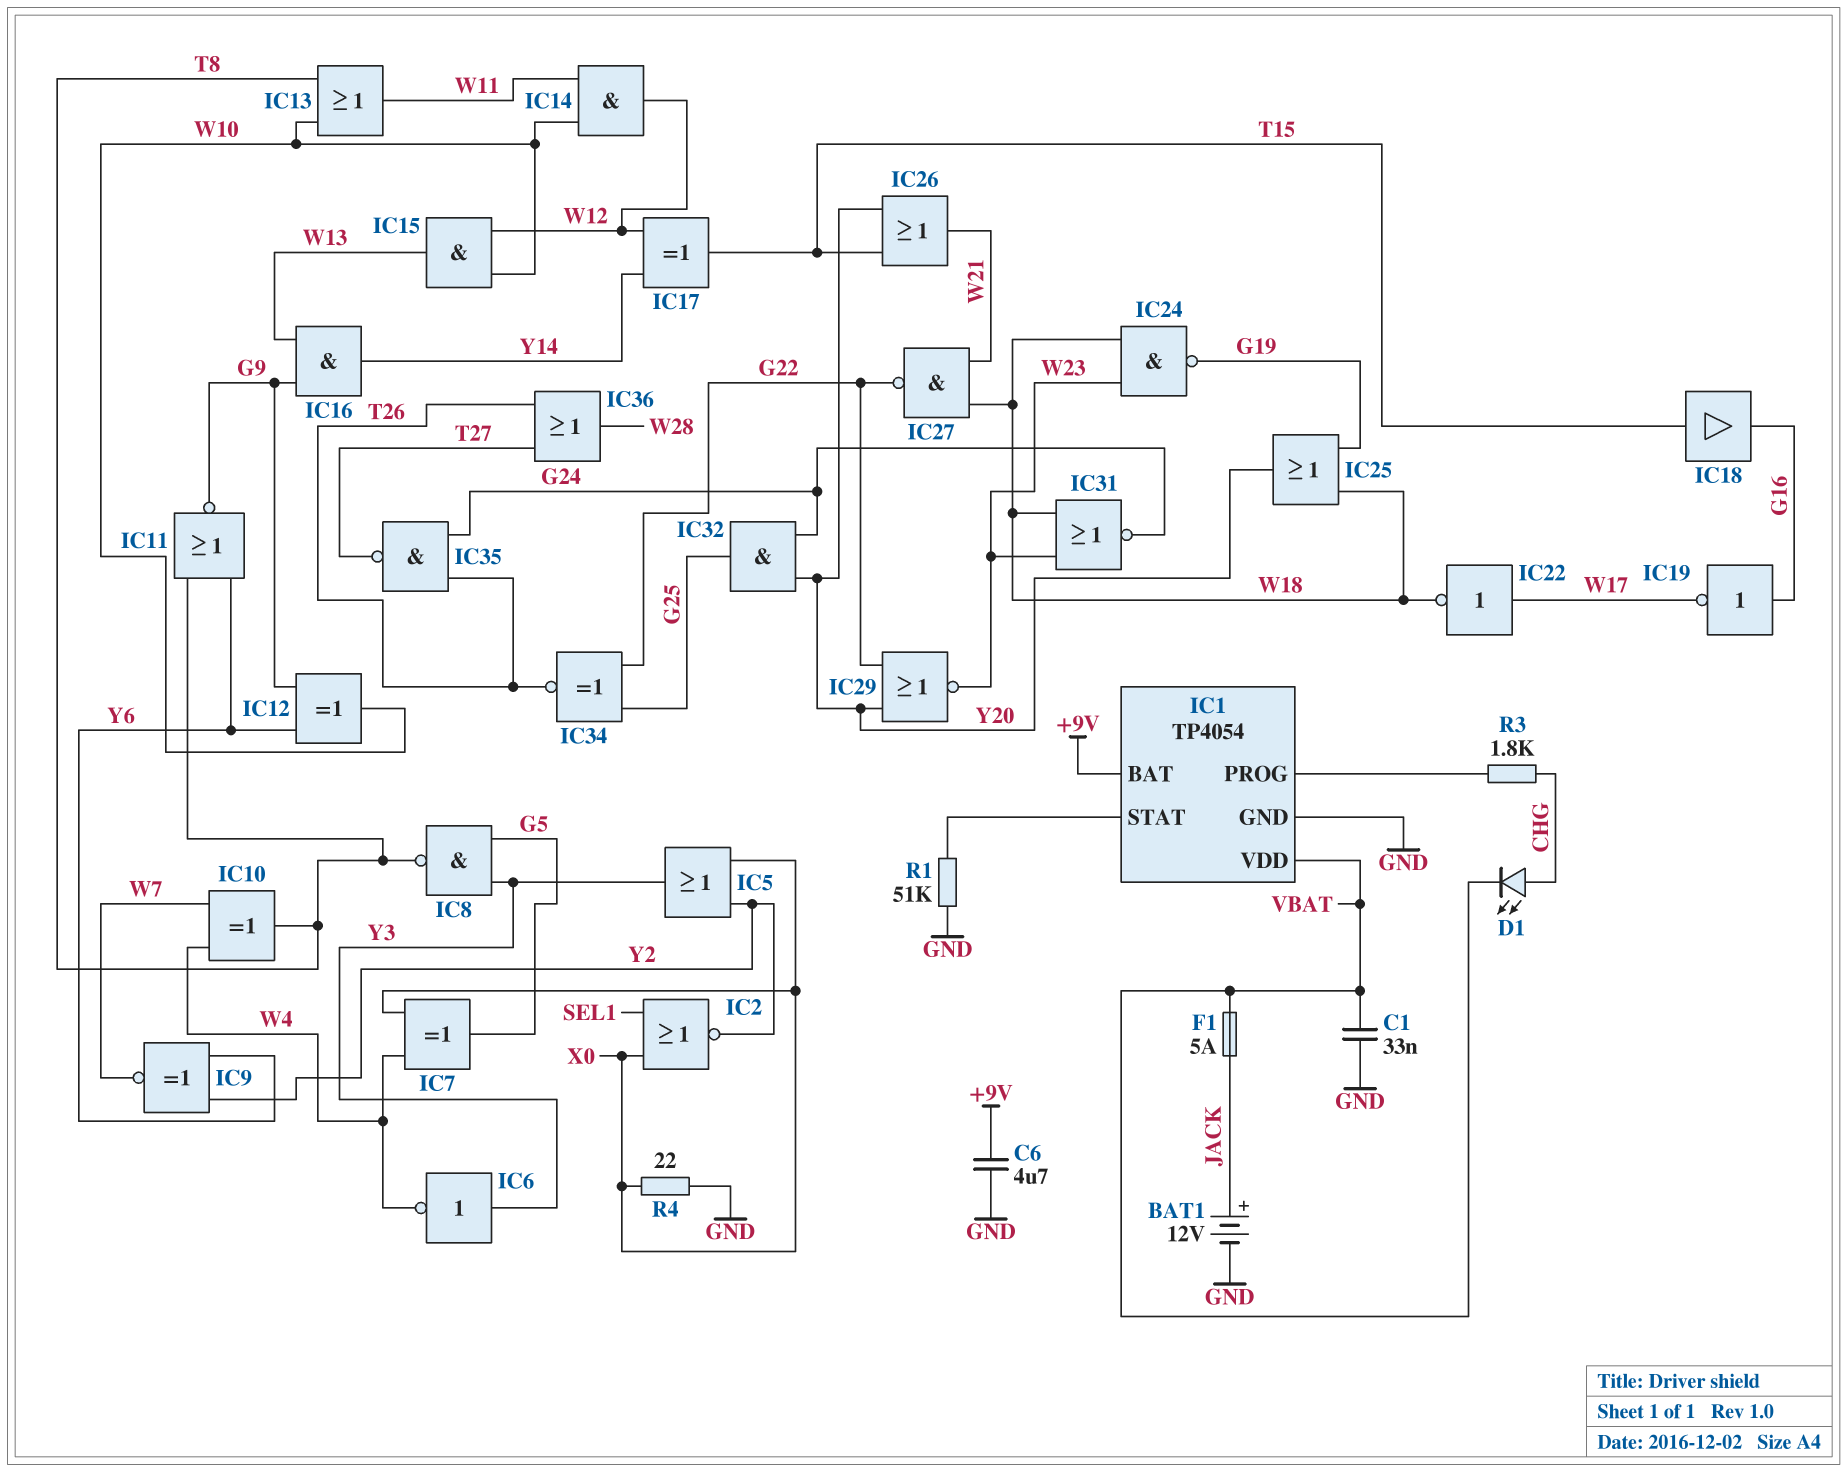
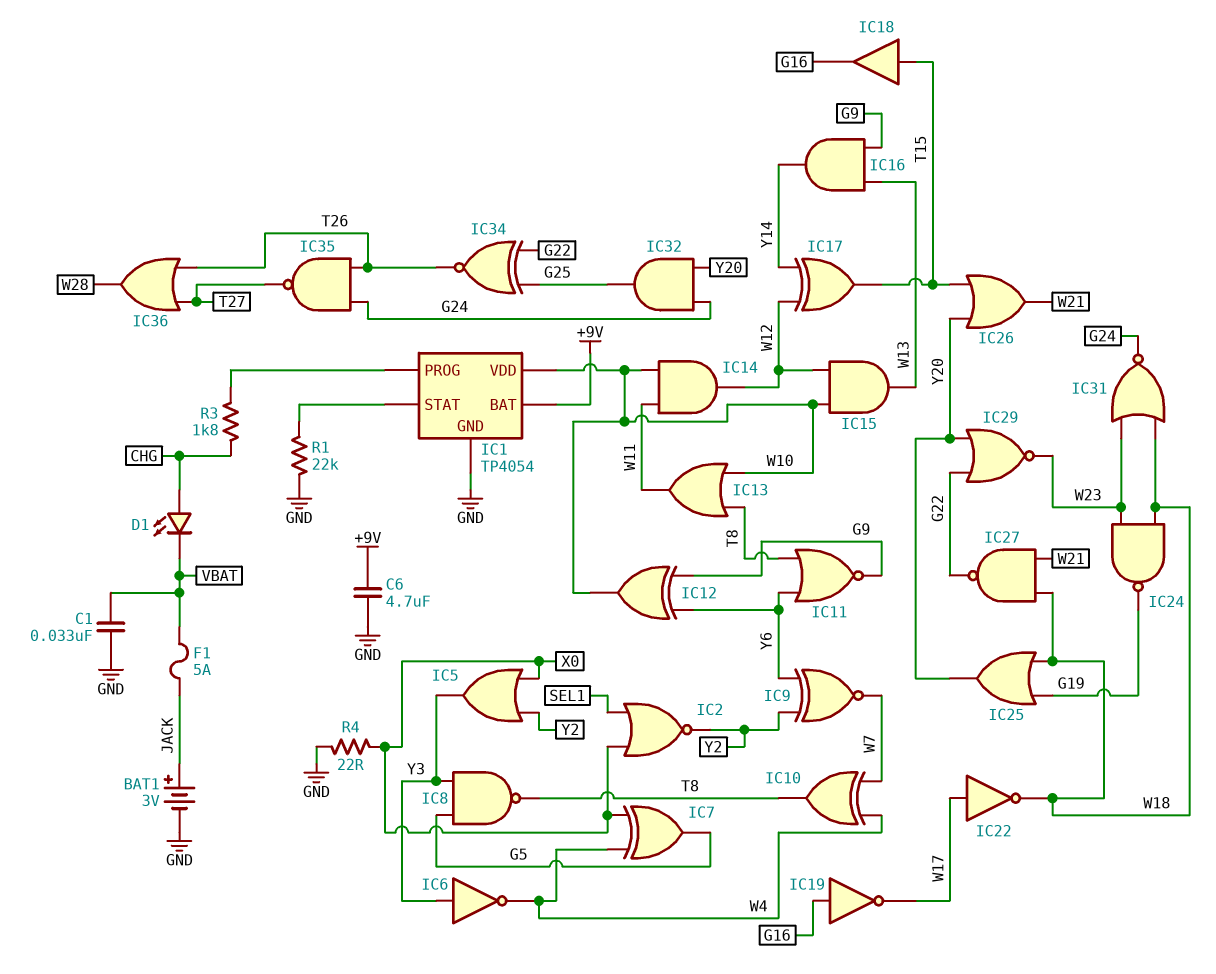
BAT1: 12V (plus JACK, minus GND) -> 3V (plus JACK, minus GND)
IC1 pin VDD: VBAT -> W10
R1: 51k (GND, IC1/STAT) -> 22k (GND, IC1/STAT)

